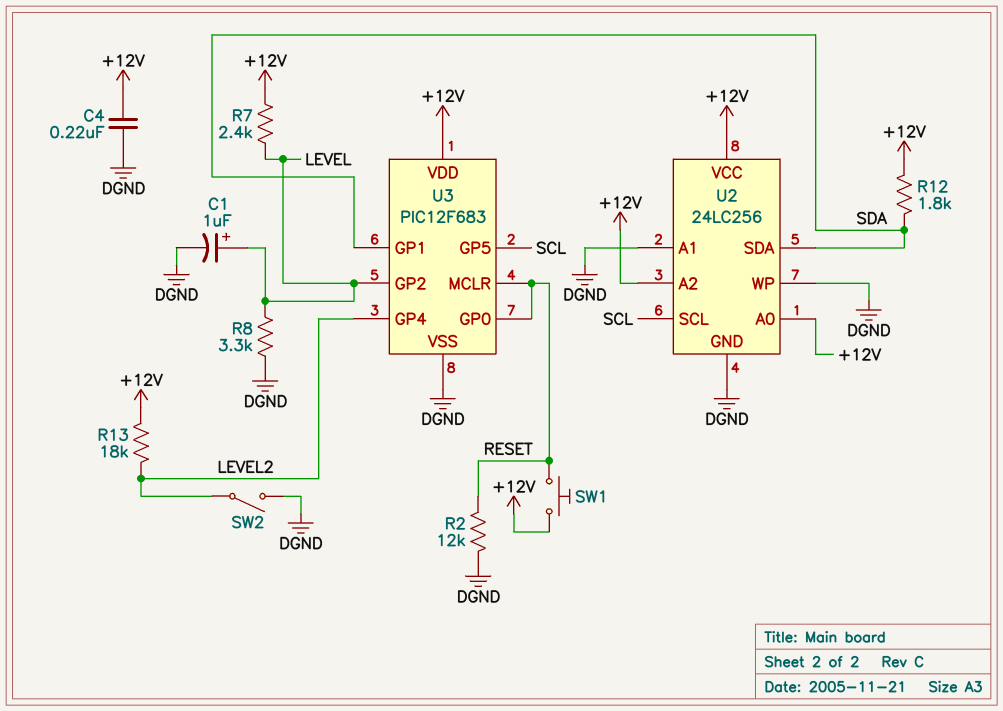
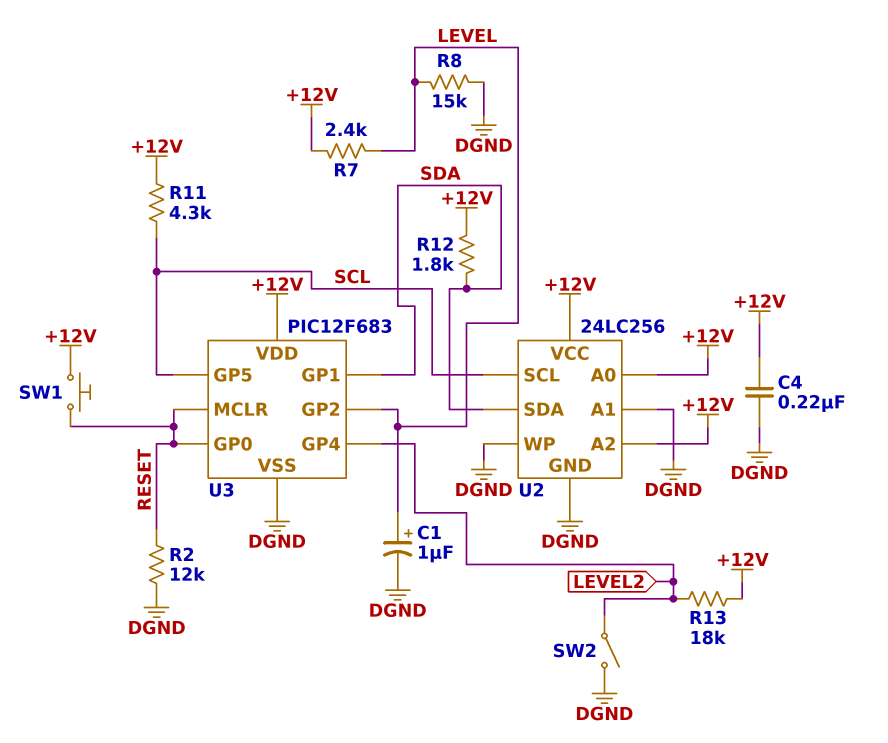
R8: 3.3k (DGND, LEVEL) -> 15k (DGND, LEVEL)
R11: none -> 4.3k (+12V, SCL)

